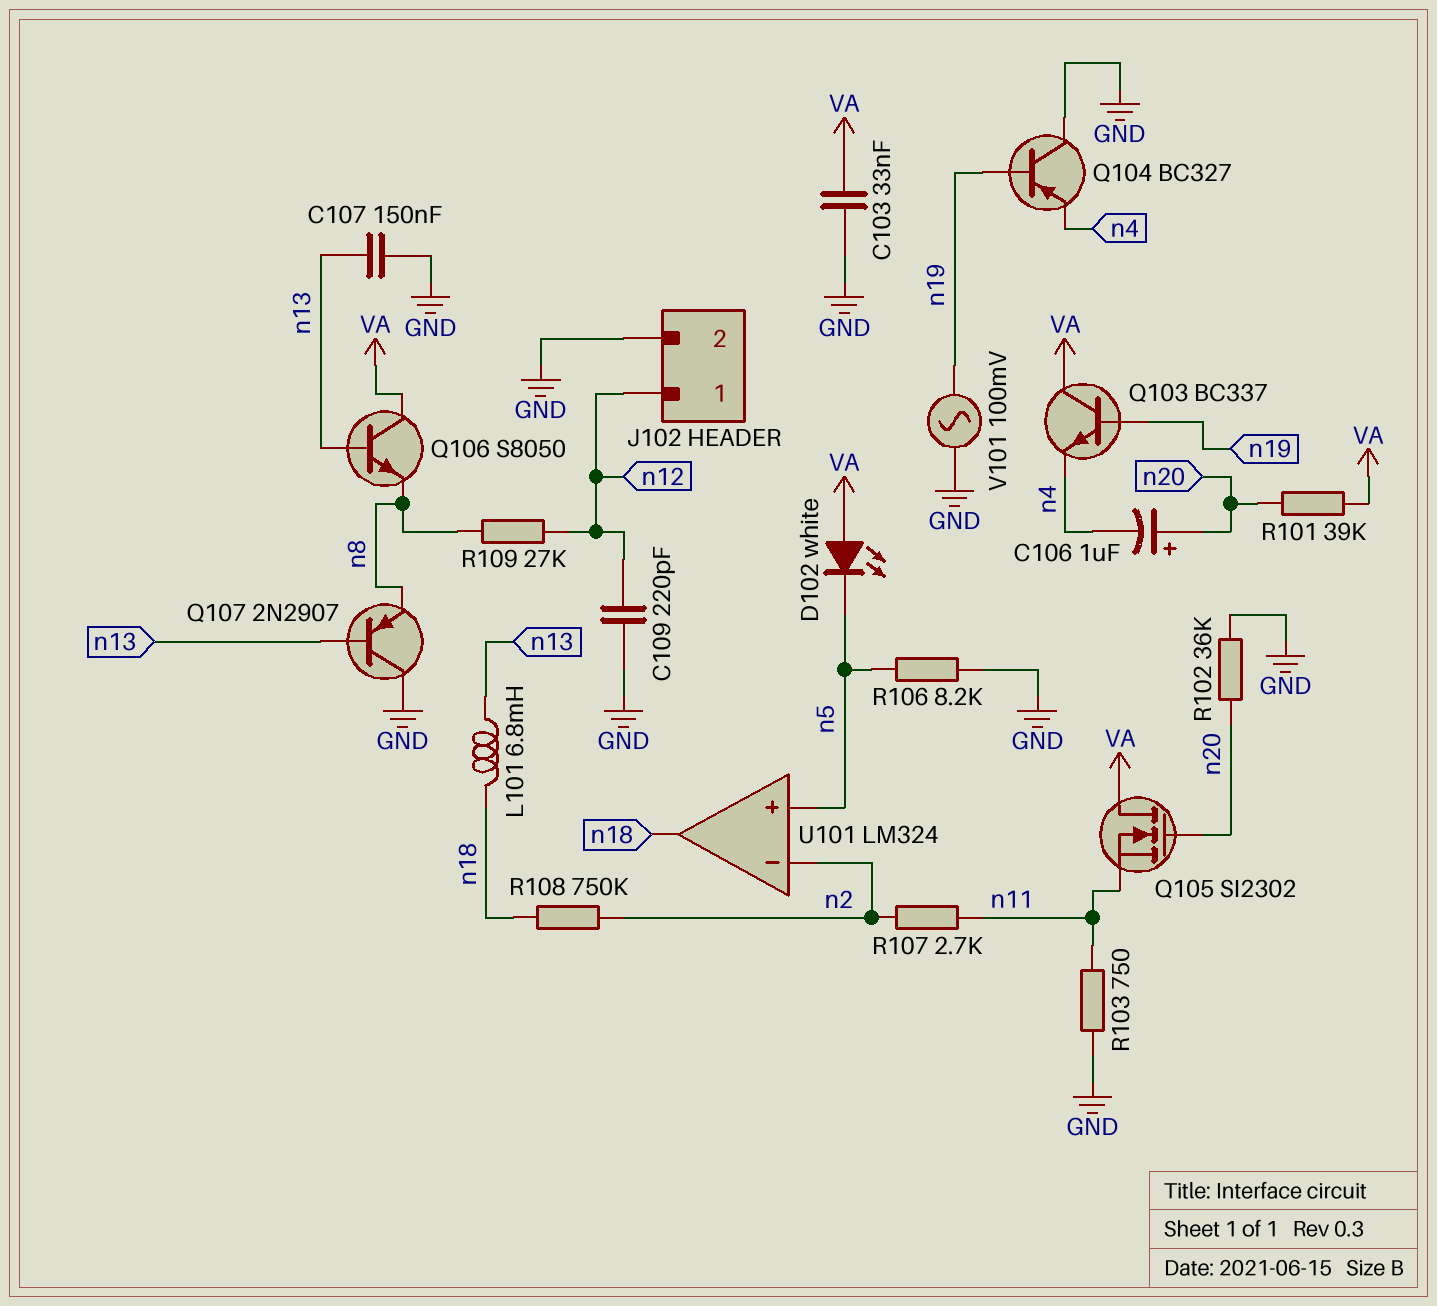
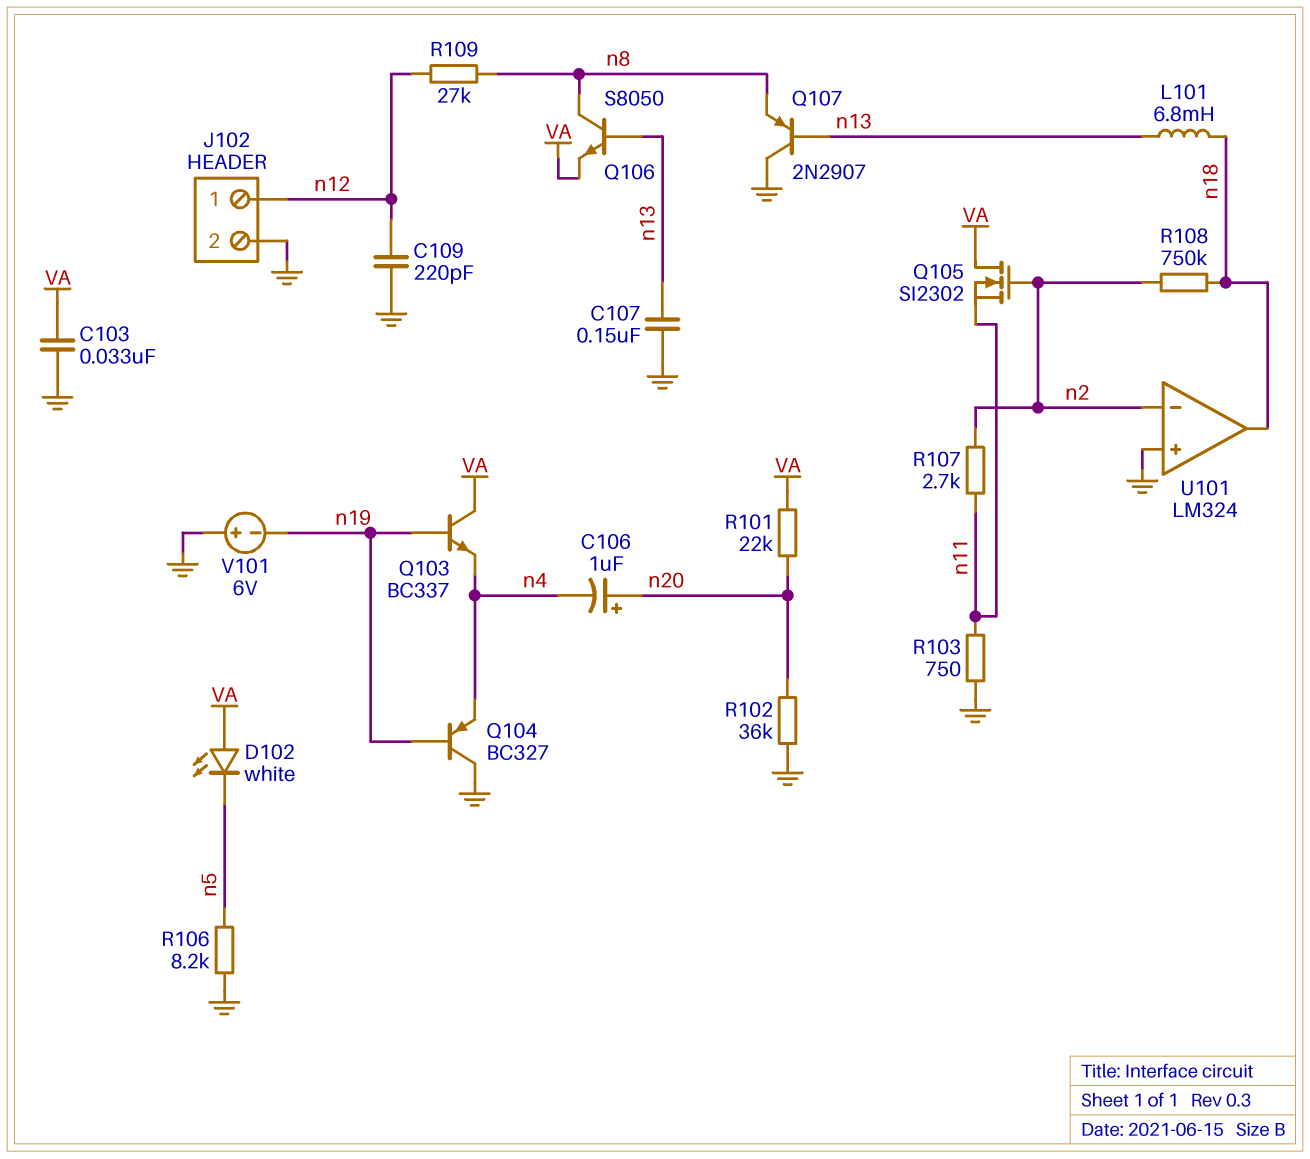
Q105: NMOS SI2302 (G n20, D VA, S n11) -> NMOS SI2302 (G n2, D VA, S n11)
Q106: NPN S8050 (B n13, C VA, E n8) -> NPN S8050 (B n13, C n8, E VA)
R101: 39k (VA, n20) -> 22k (VA, n20)
U101 pin in+: n5 -> GND
V101: AC 100mV (GND, n19) -> 6V (plus GND, minus n19)

